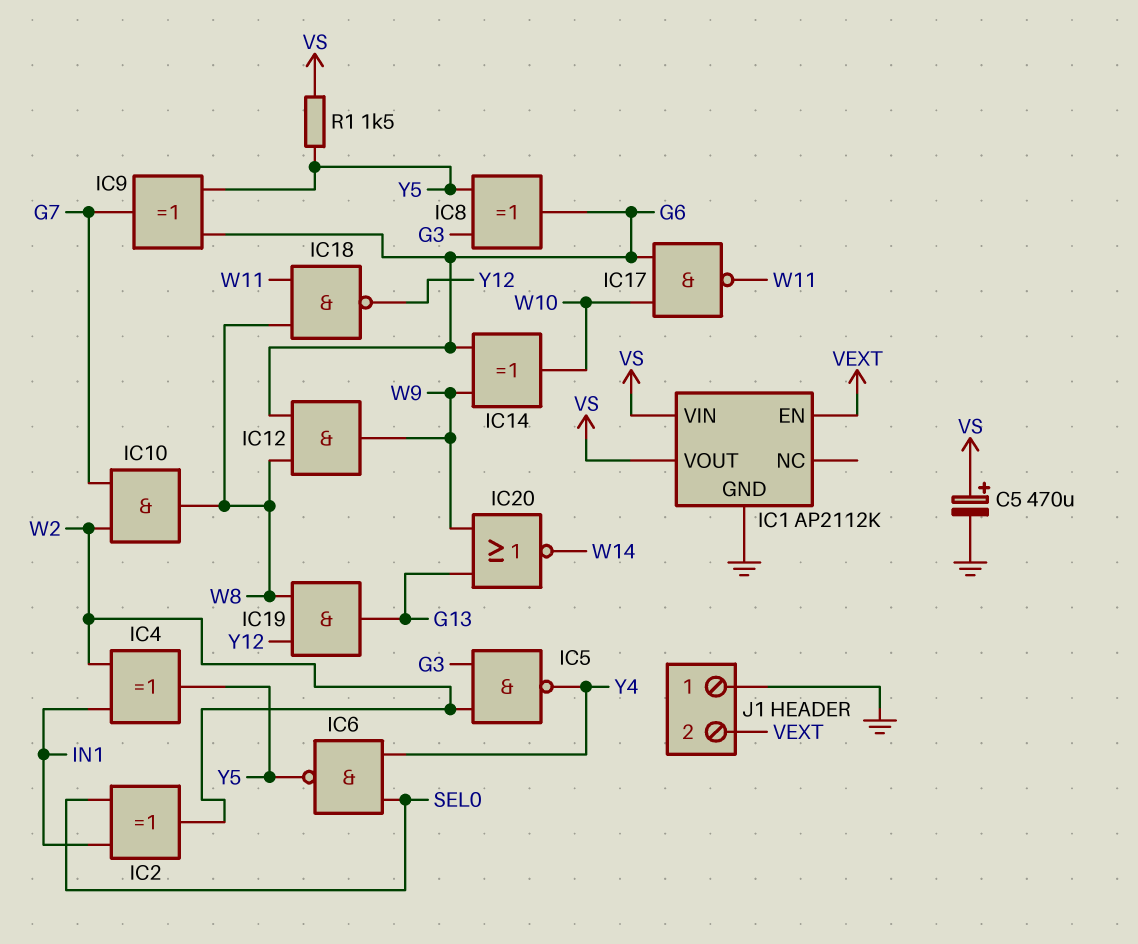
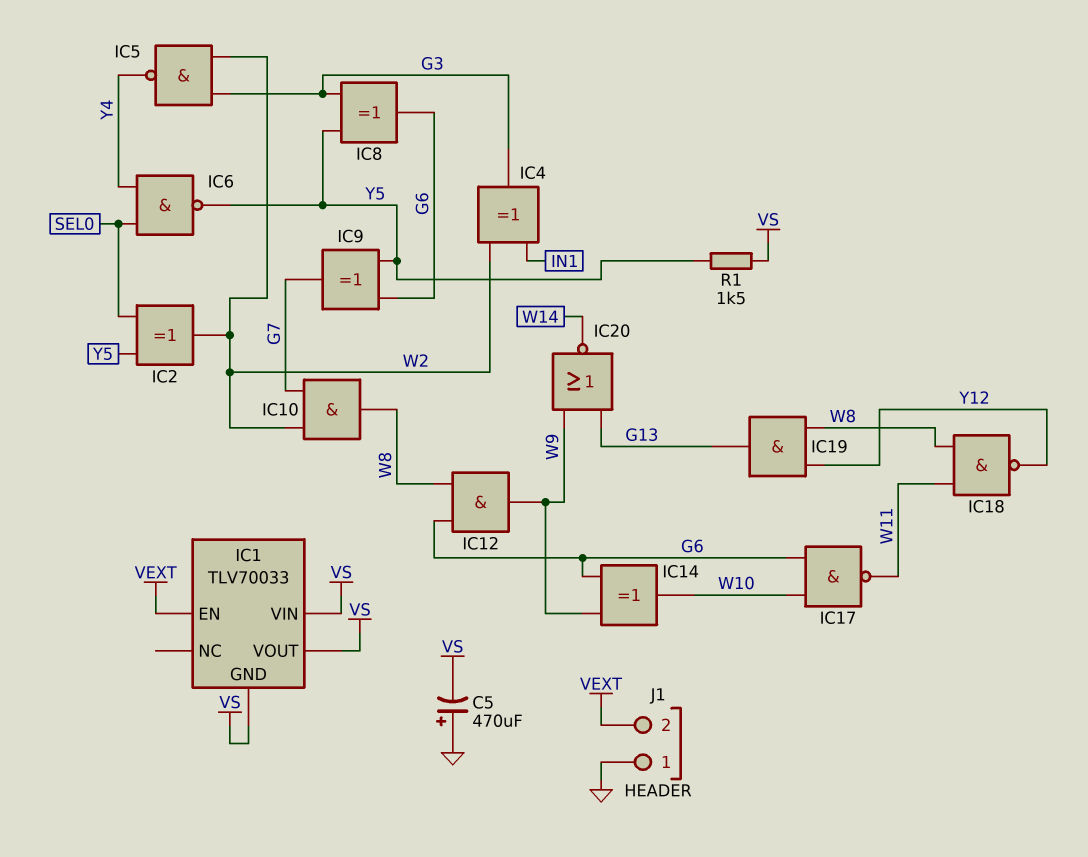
C5: 470uF (plus VS, minus GND) -> 470uF (plus GND, minus VS)
IC1: AP2112K -> TLV70033
IC1 pin GND: GND -> VS
IC2: XOR (in IN1, in SEL0, out W2) -> XOR (in SEL0, in Y5, out W2)
IC4: XOR (in IN1, in W2, out Y5) -> XOR (in IN1, in W2, out G3)

